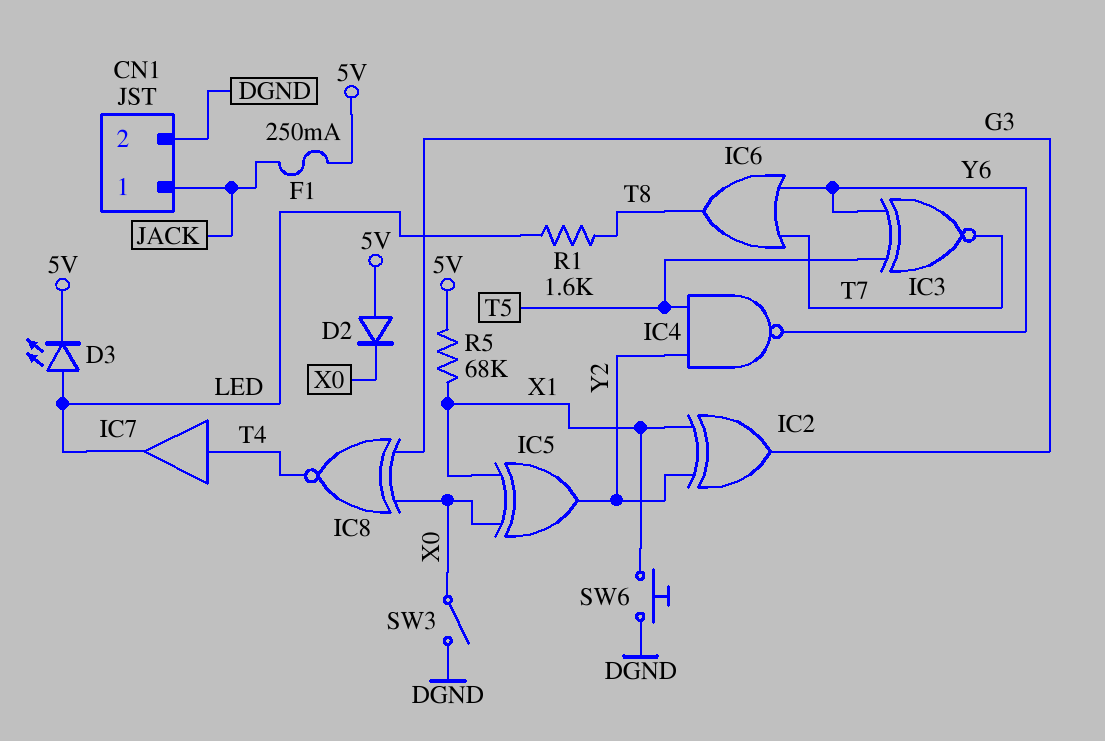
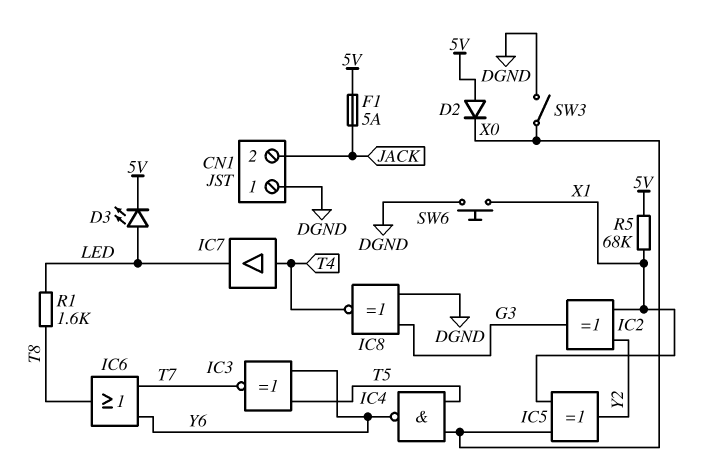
CN1 pin 1: JACK -> DGND
CN1 pin 2: DGND -> JACK
F1: 250mA (5V, JACK) -> 5A (5V, JACK)
IC4: NAND (in T5, in Y2, out Y6) -> NAND (in T5, in X0, out Y6)
IC8: XNOR (in G3, in X0, out T4) -> XNOR (in DGND, in G3, out T4)

